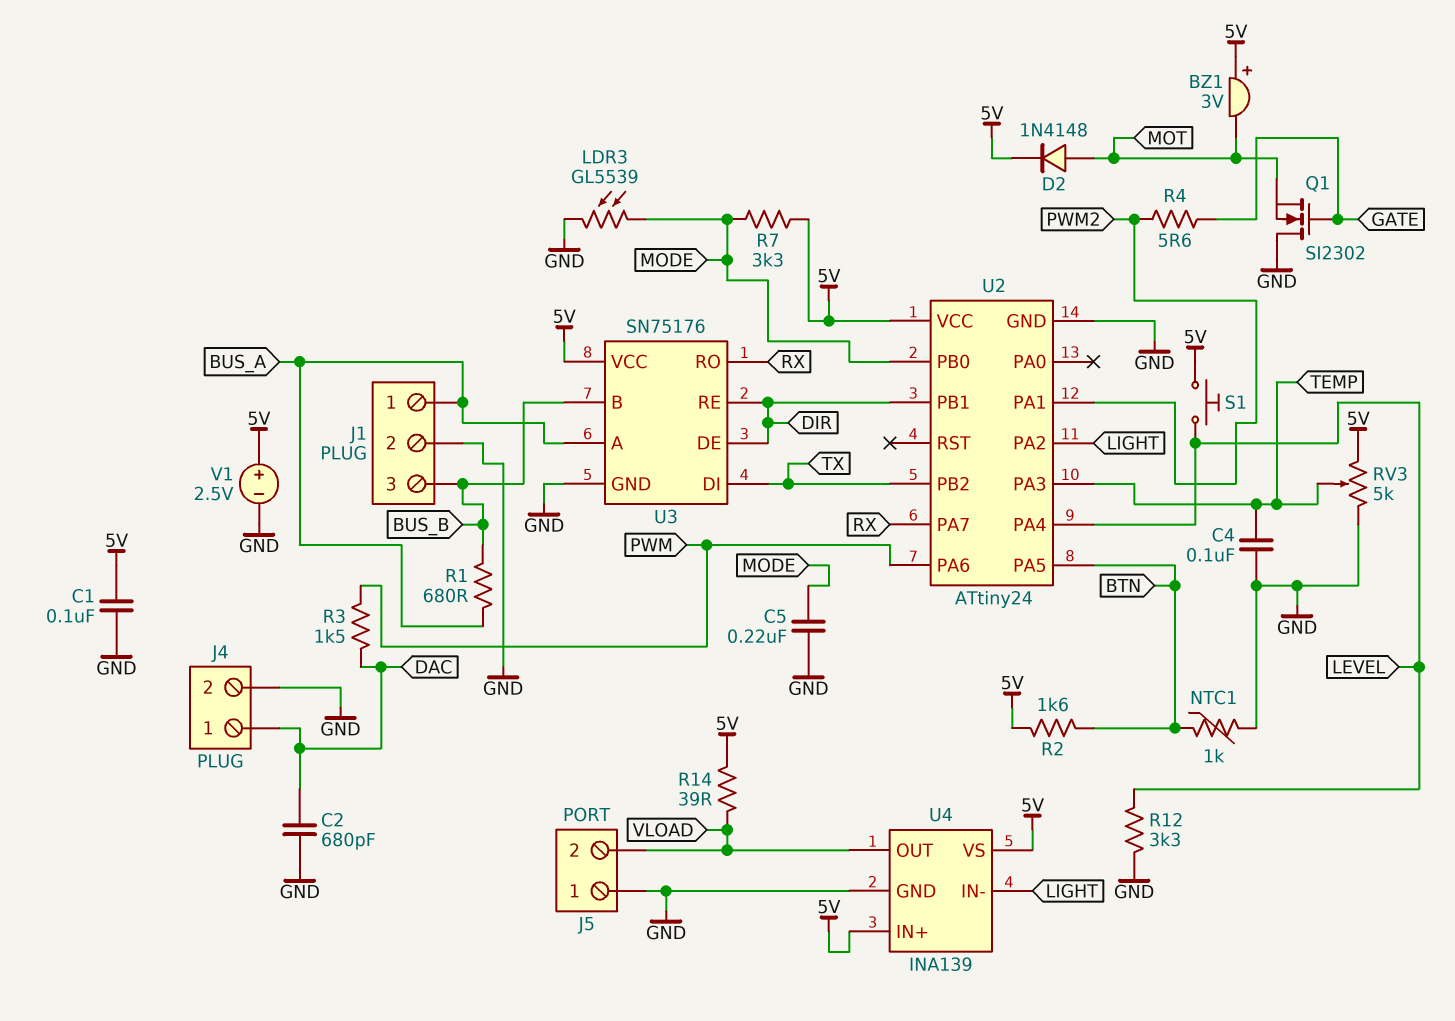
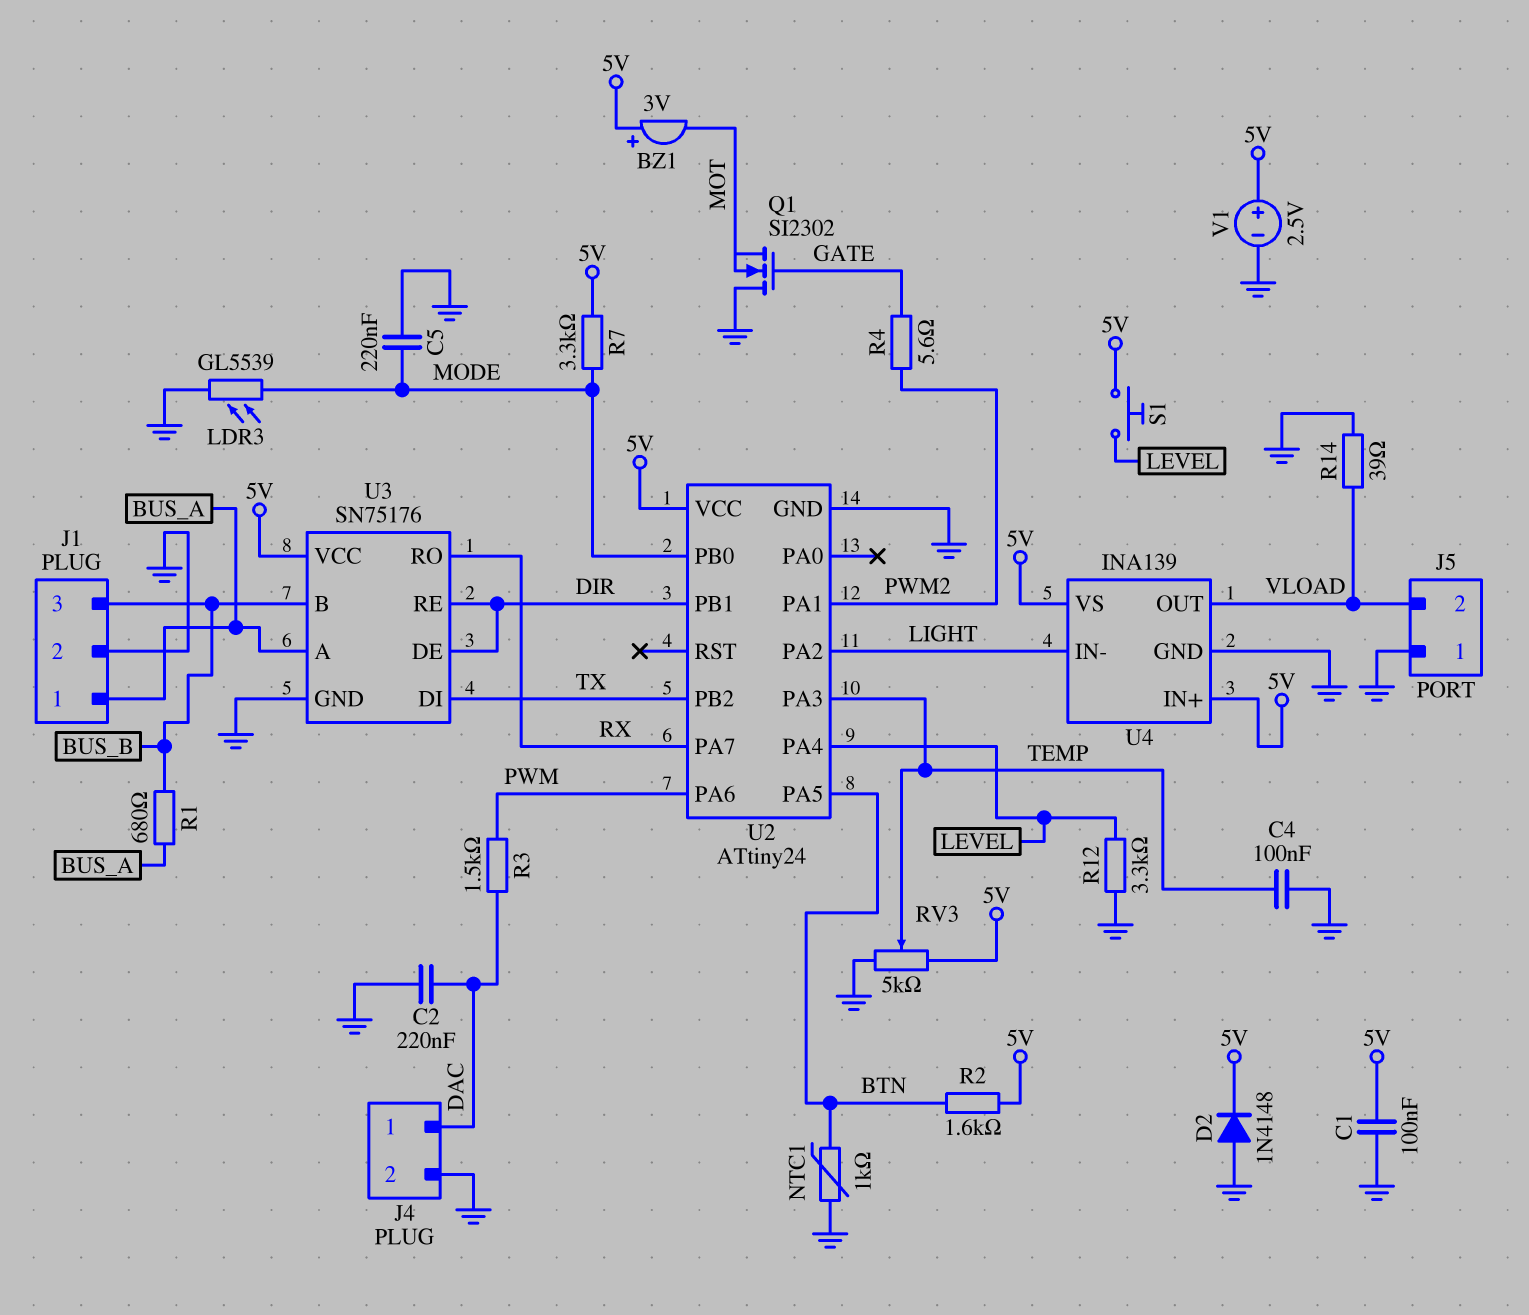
C2: 680pF (DAC, GND) -> 220nF (DAC, GND)
D2: diode 1N4148 (A MOT, K 5V) -> diode 1N4148 (A GND, K 5V)
R14: 39 (5V, VLOAD) -> 39 (GND, VLOAD)

